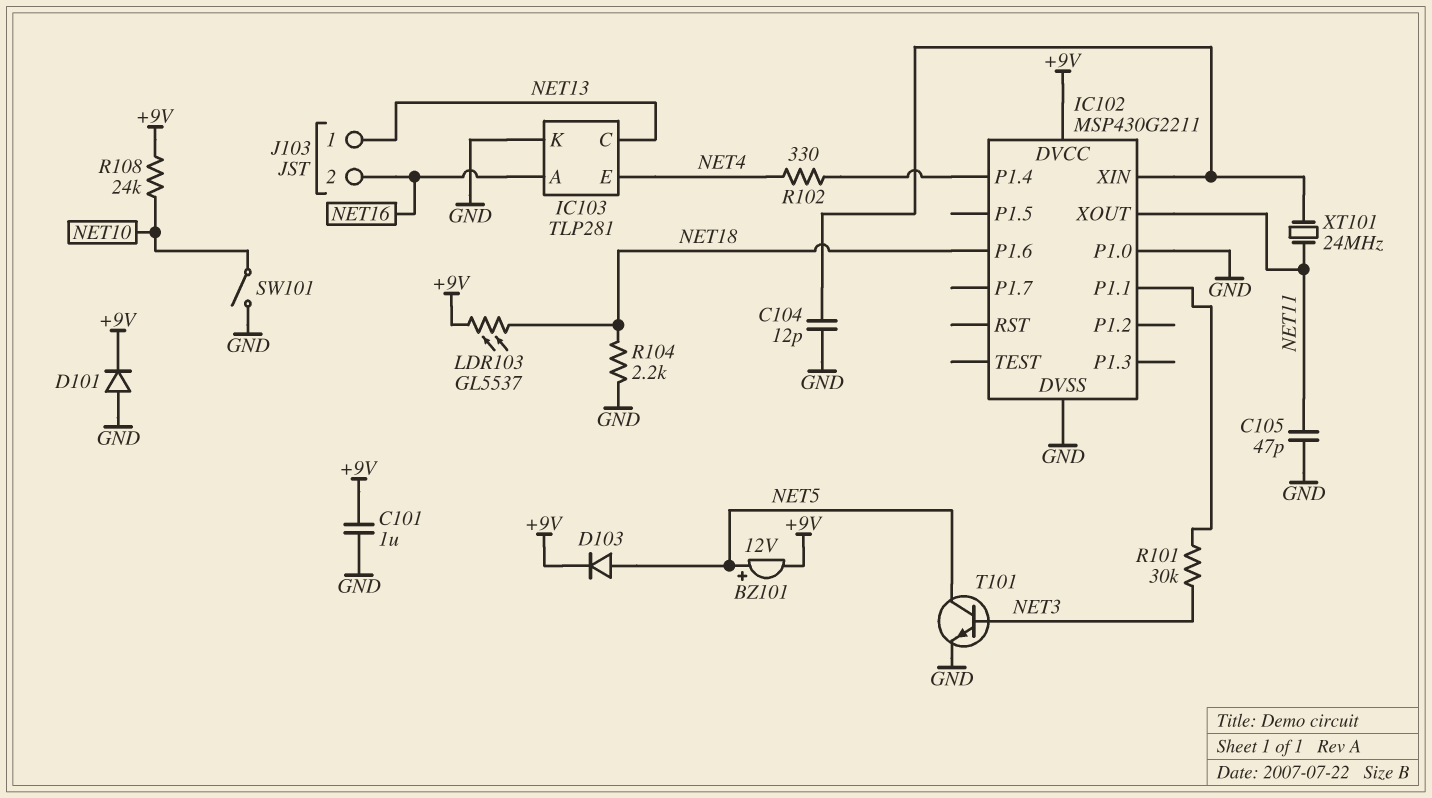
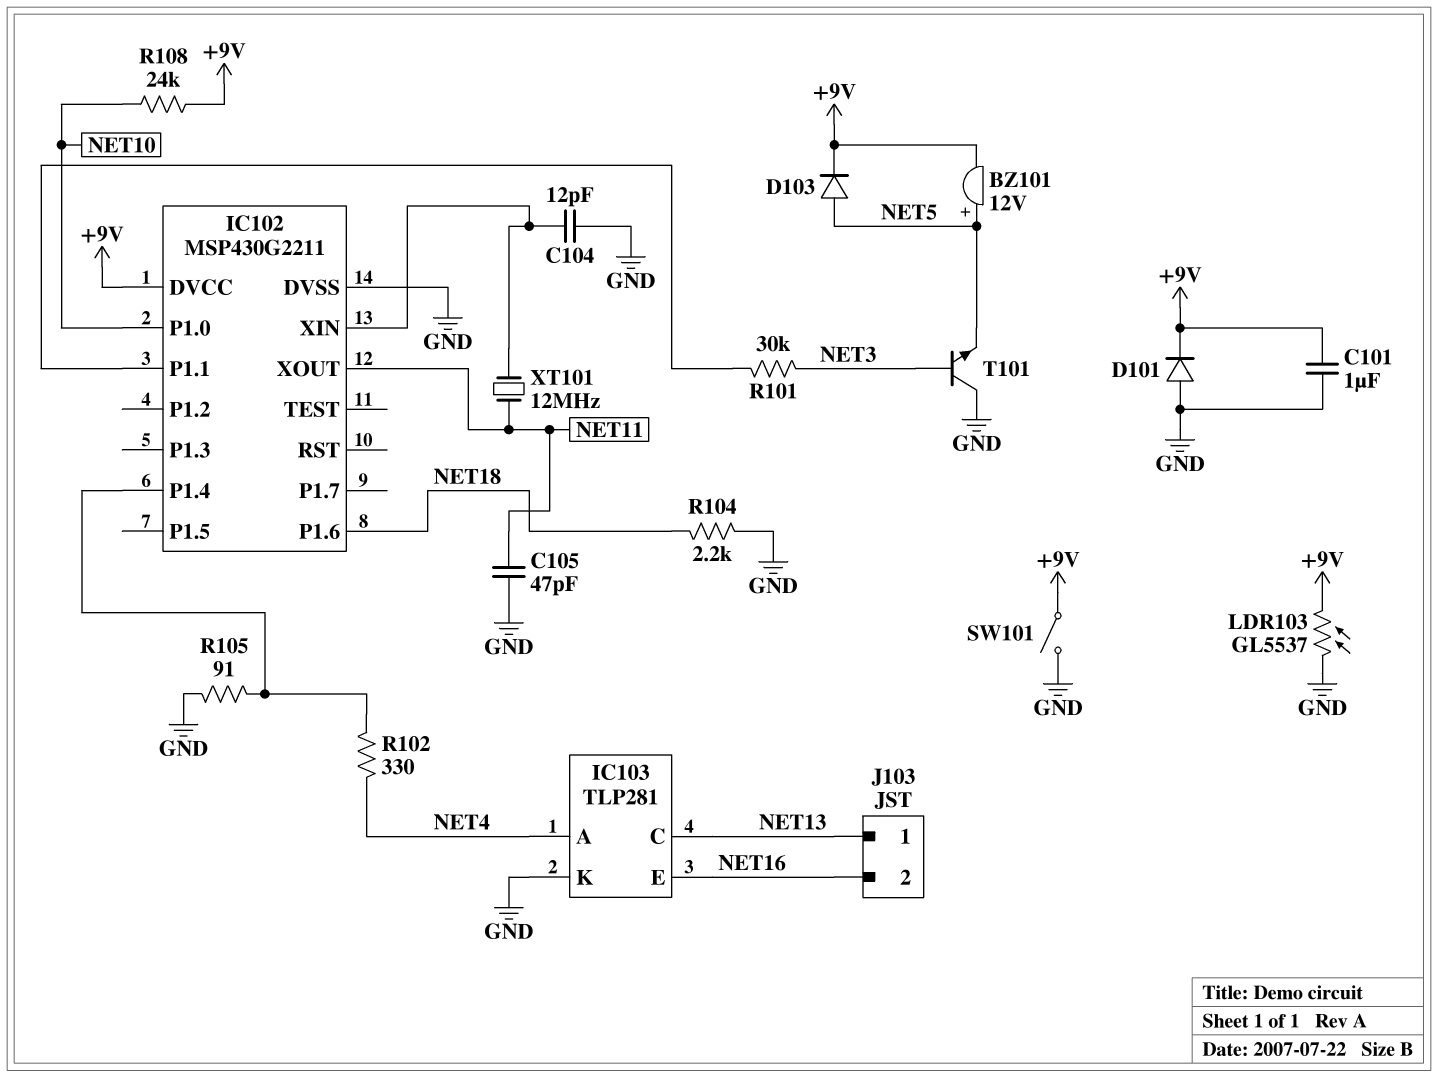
IC102 pin P1.0: GND -> NET10
IC103 pin A: NET16 -> NET4
IC103 pin E: NET4 -> NET16
LDR103: GL5537 (+9V, NET18) -> GL5537 (+9V, GND)
R105: none -> 91 (GND, IC102/P1.4)
SW101: switch (GND, NET10) -> switch (+9V, GND)
T101: NPN (B NET3, C NET5, E GND) -> NPN (B NET3, C GND, E NET5)
XT101: 24MHz (IC102/XIN, NET11) -> 12MHz (IC102/XIN, NET11)

